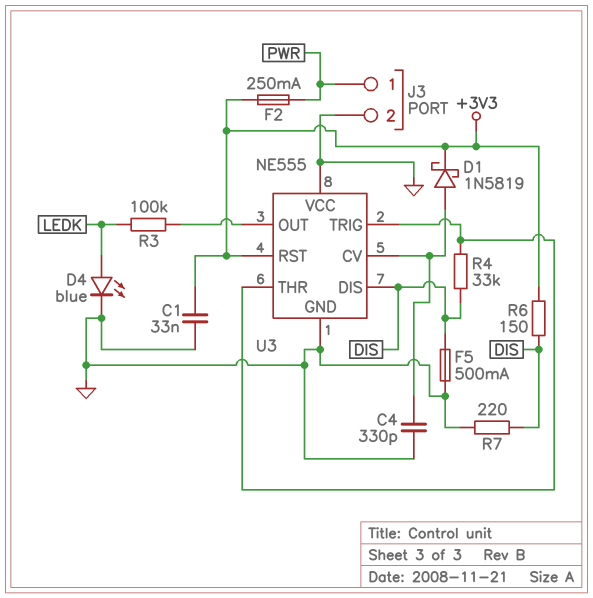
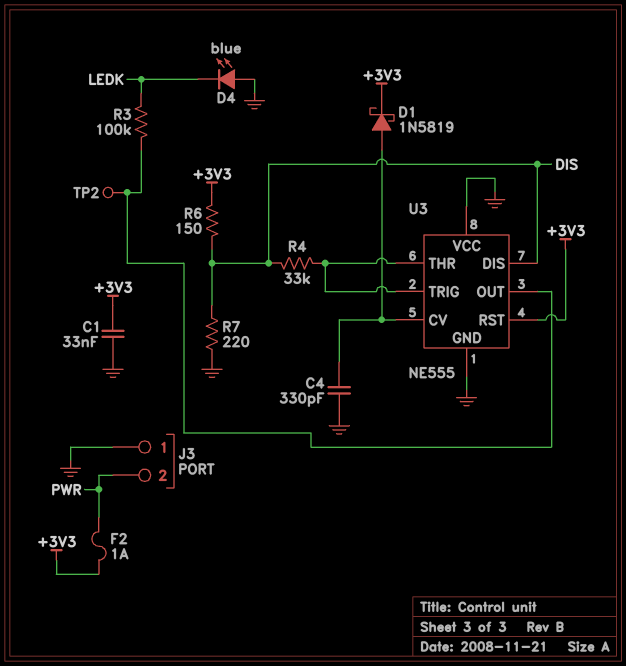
D4: LED blue (A LEDK, K GND) -> LED blue (A GND, K LEDK)
F2: 250mA (+3V3, PWR) -> 1A (+3V3, PWR)
F5: 500mA (DIS, GND) -> none
J3 pin 1: PWR -> GND
J3 pin 2: GND -> PWR
TP2: none -> test point (U3/OUT)

